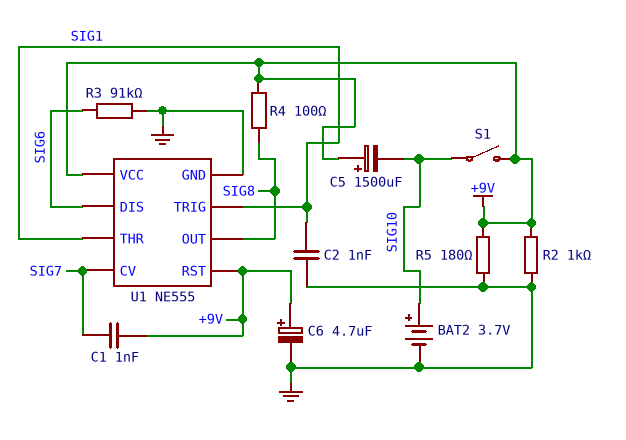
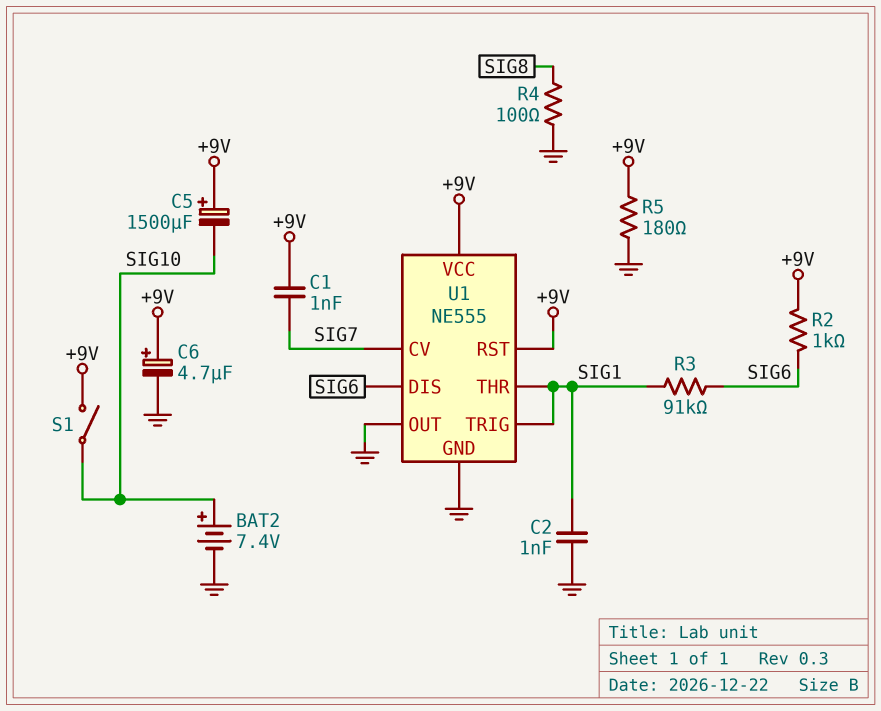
BAT2: 3.7V (plus SIG10, minus GND) -> 7.4V (plus SIG10, minus GND)
R2: 1k (+9V, GND) -> 1k (+9V, SIG6)
R3: 91k (GND, SIG6) -> 91k (SIG1, SIG6)
R4: 100 (+9V, SIG8) -> 100 (GND, SIG8)
U1 pin OUT: SIG8 -> GND

